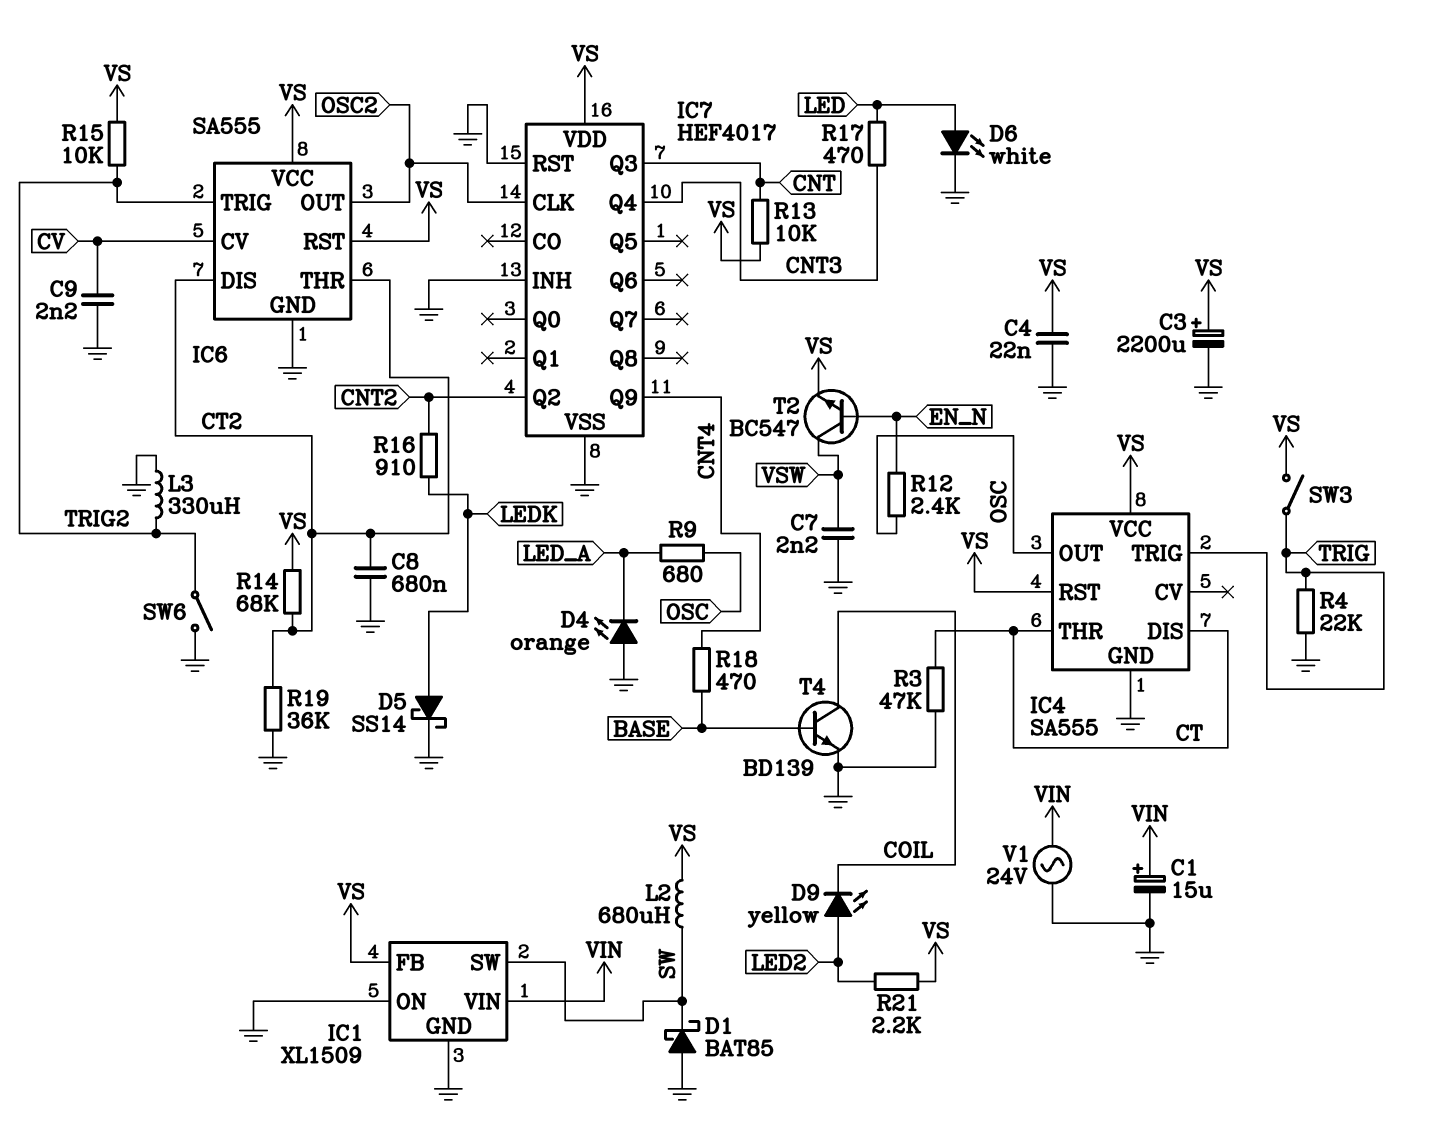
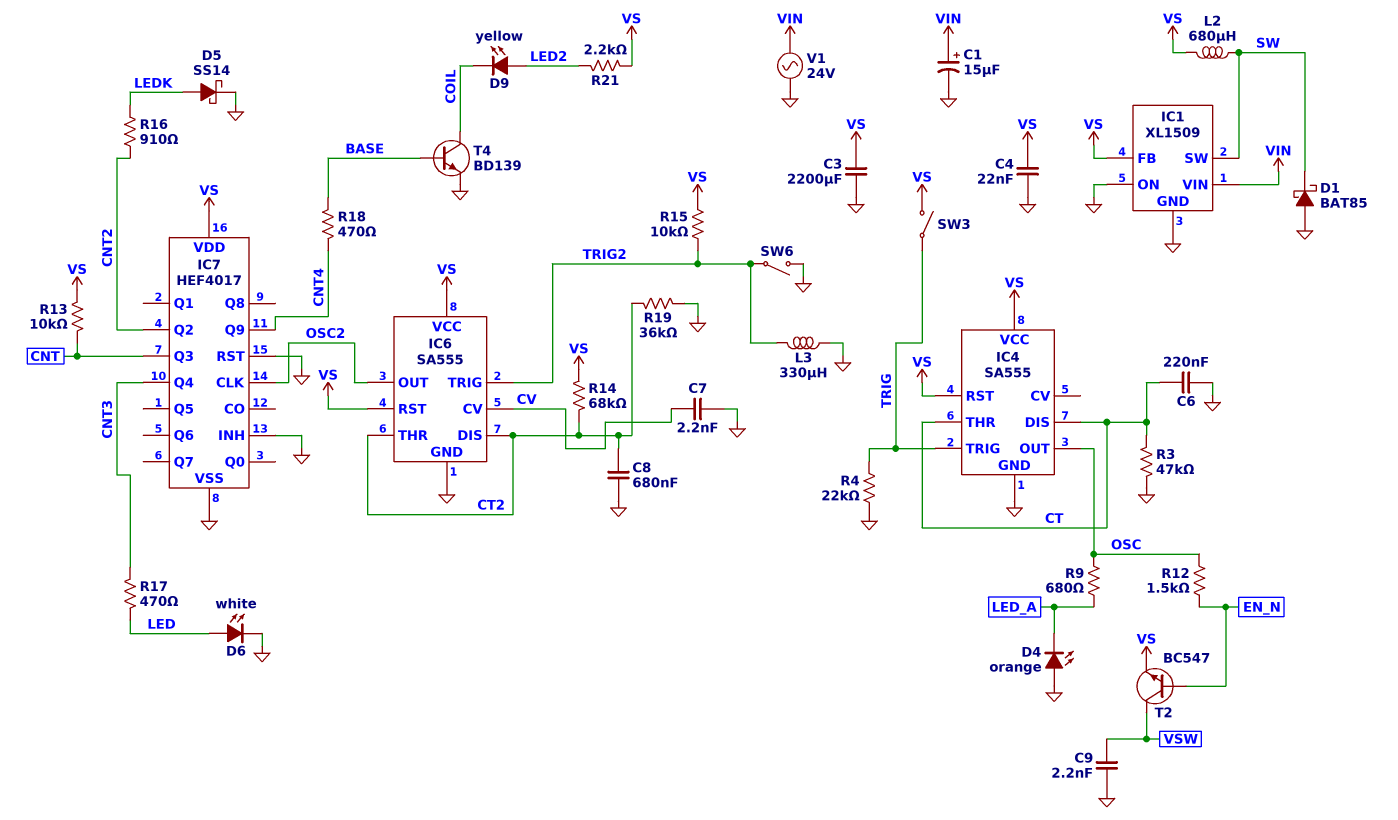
C3: 2200uF (plus VS, minus GND) -> 2200uF (GND, VS)
C6: none -> 220nF (CT, GND)
C7: 2.2nF (GND, VSW) -> 2.2nF (CV, GND)
C9: 2.2nF (CV, GND) -> 2.2nF (GND, VSW)
R12: 2.4k (EN_N, OSC) -> 1.5k (EN_N, OSC)

